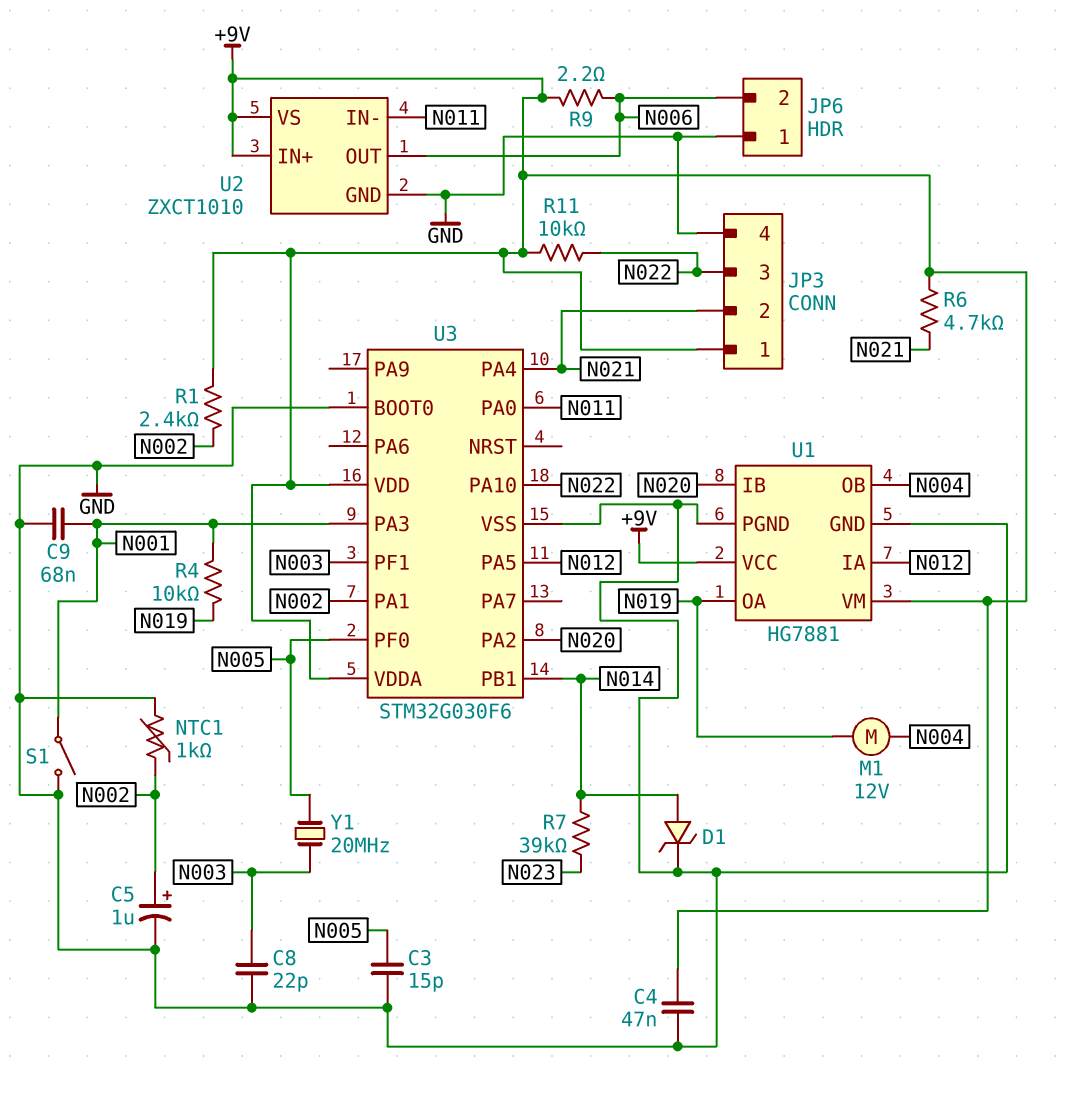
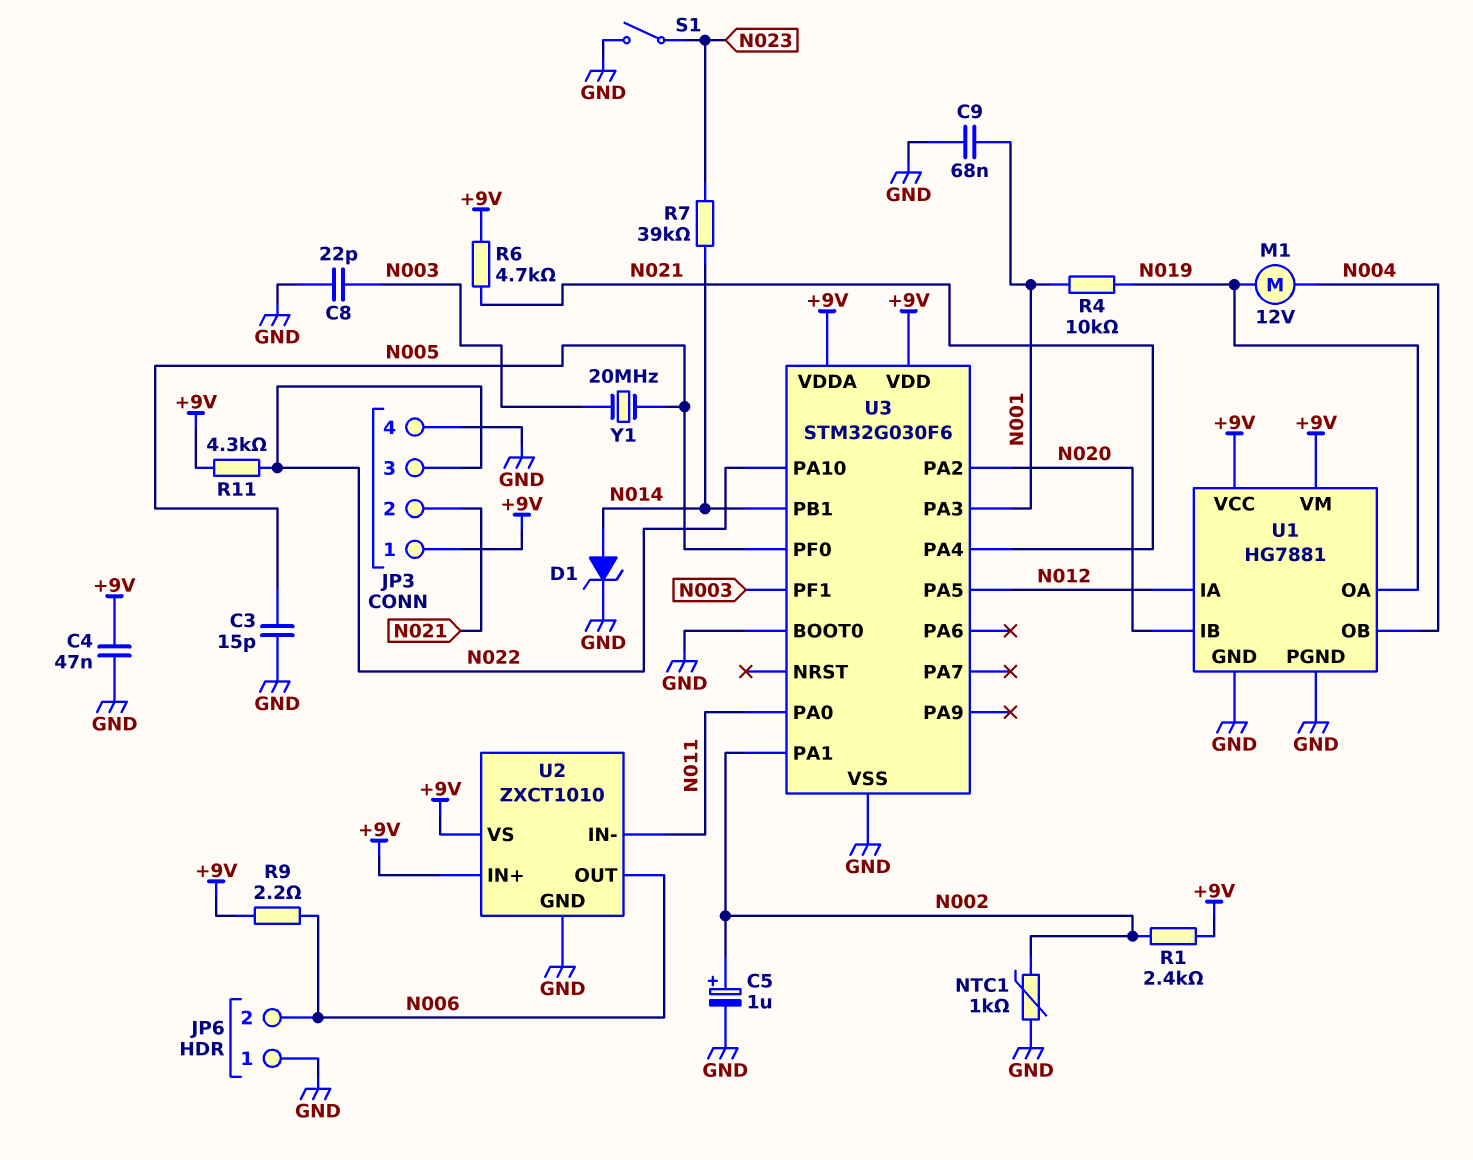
R11: 10k (+9V, N022) -> 4.3k (+9V, N022)
S1: switch (GND, N001) -> switch (GND, N023)

